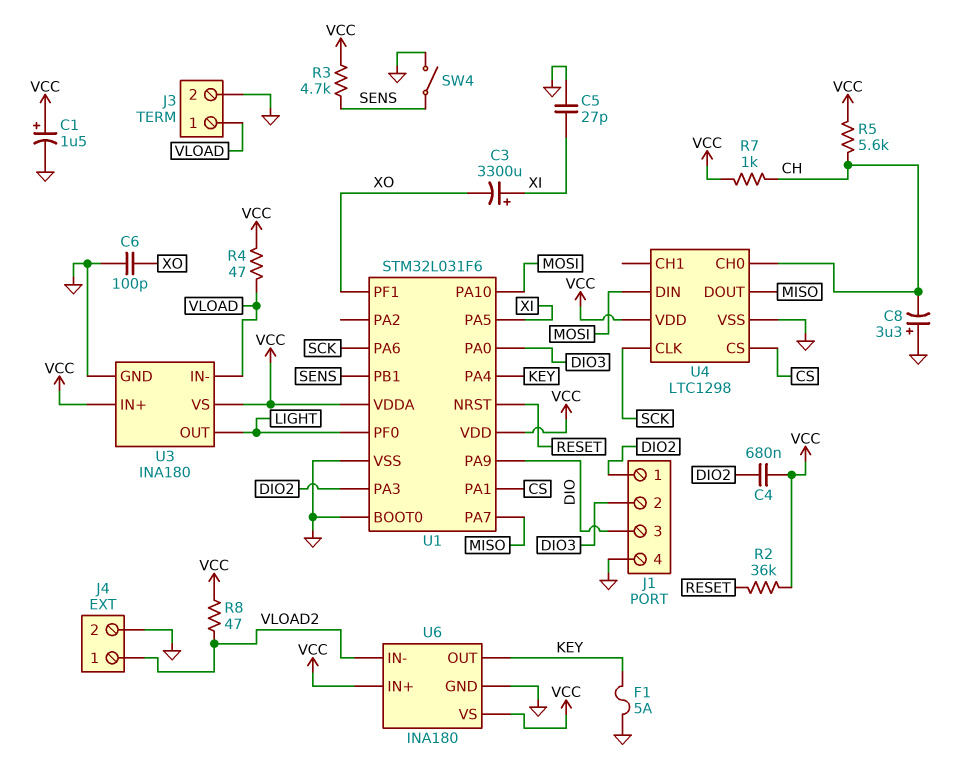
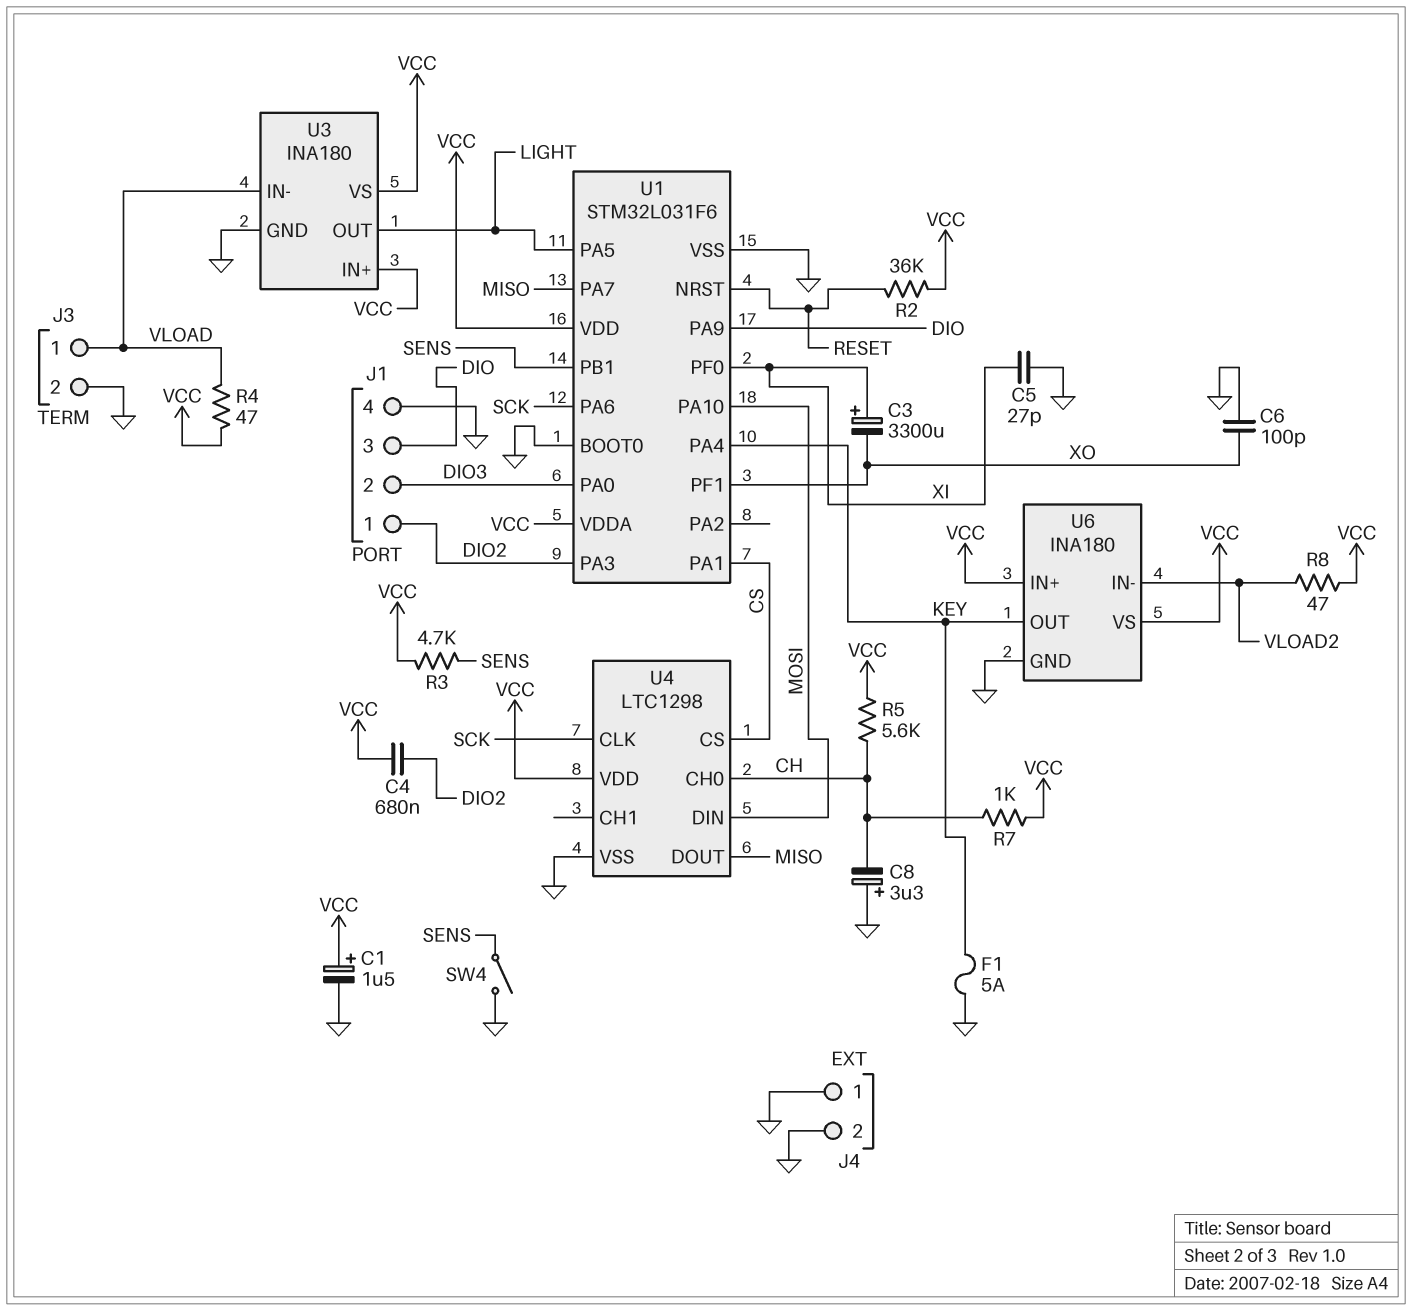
J4 pin 1: VLOAD2 -> GND
U1 pin PA5: XI -> LIGHT
U1 pin PF0: LIGHT -> XI

